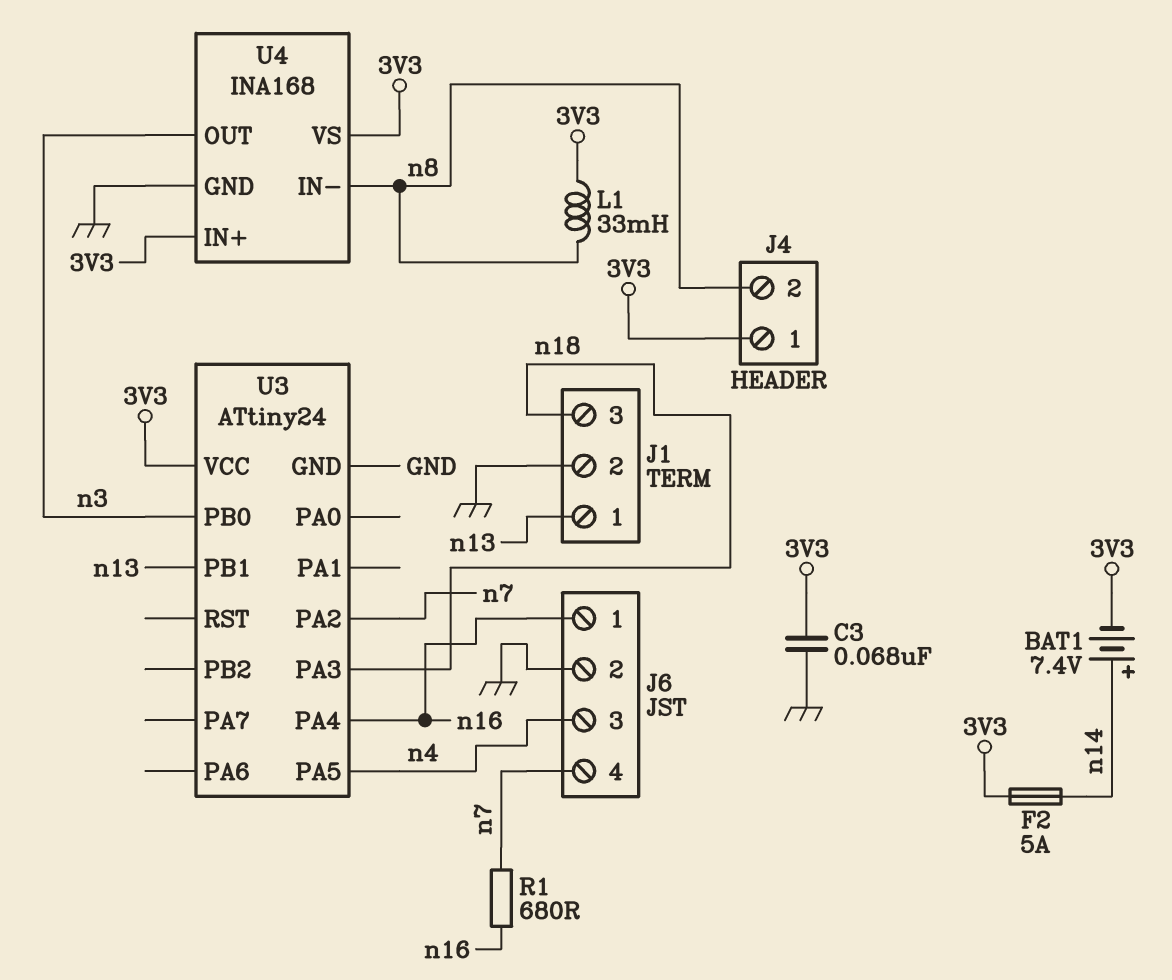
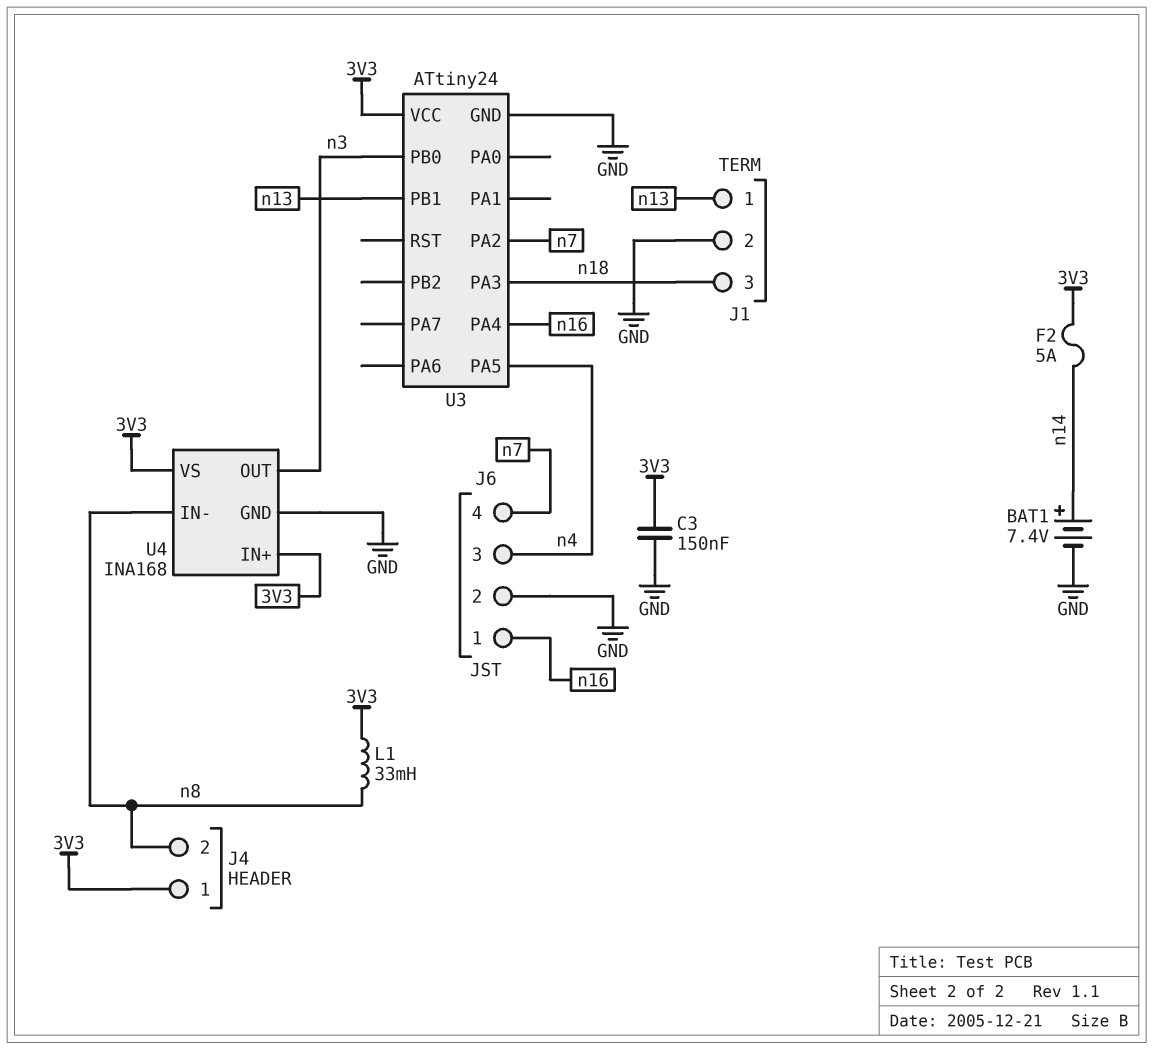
BAT1: 7.4V (plus n14, minus 3V3) -> 7.4V (plus n14, minus GND)
C3: 68nF (3V3, GND) -> 150nF (3V3, GND)
R1: 680 (n7, n16) -> none

